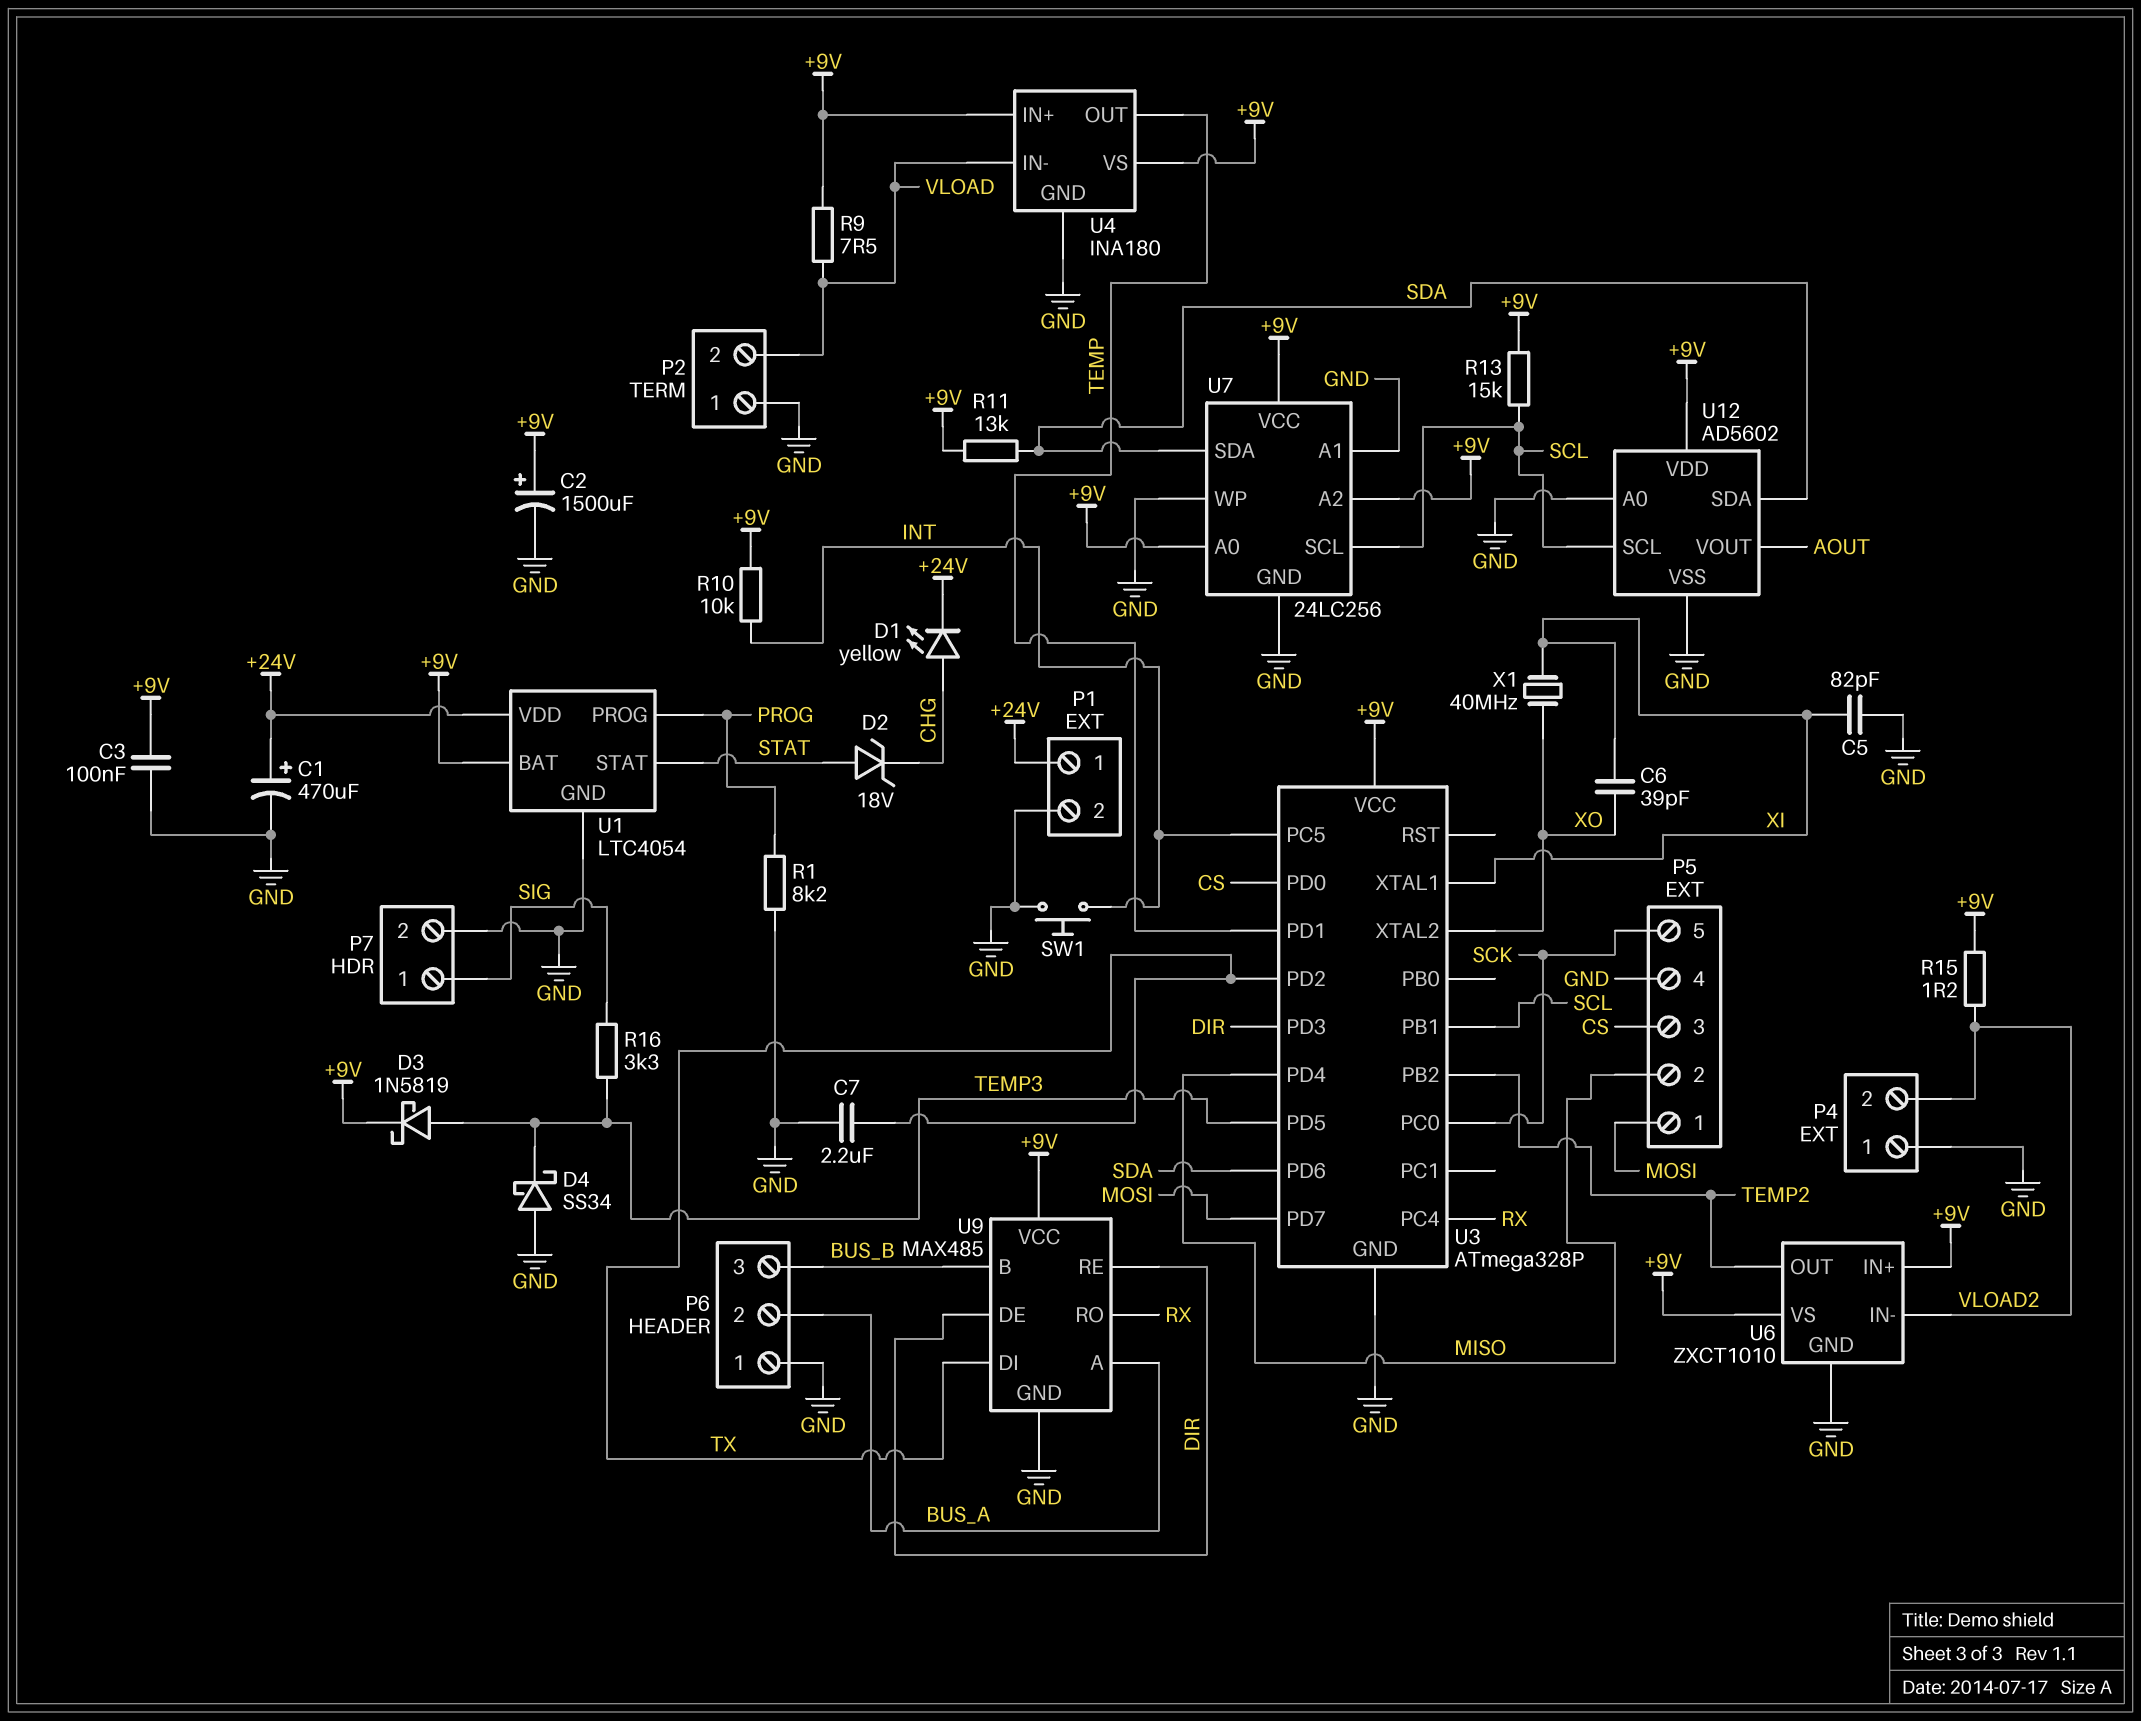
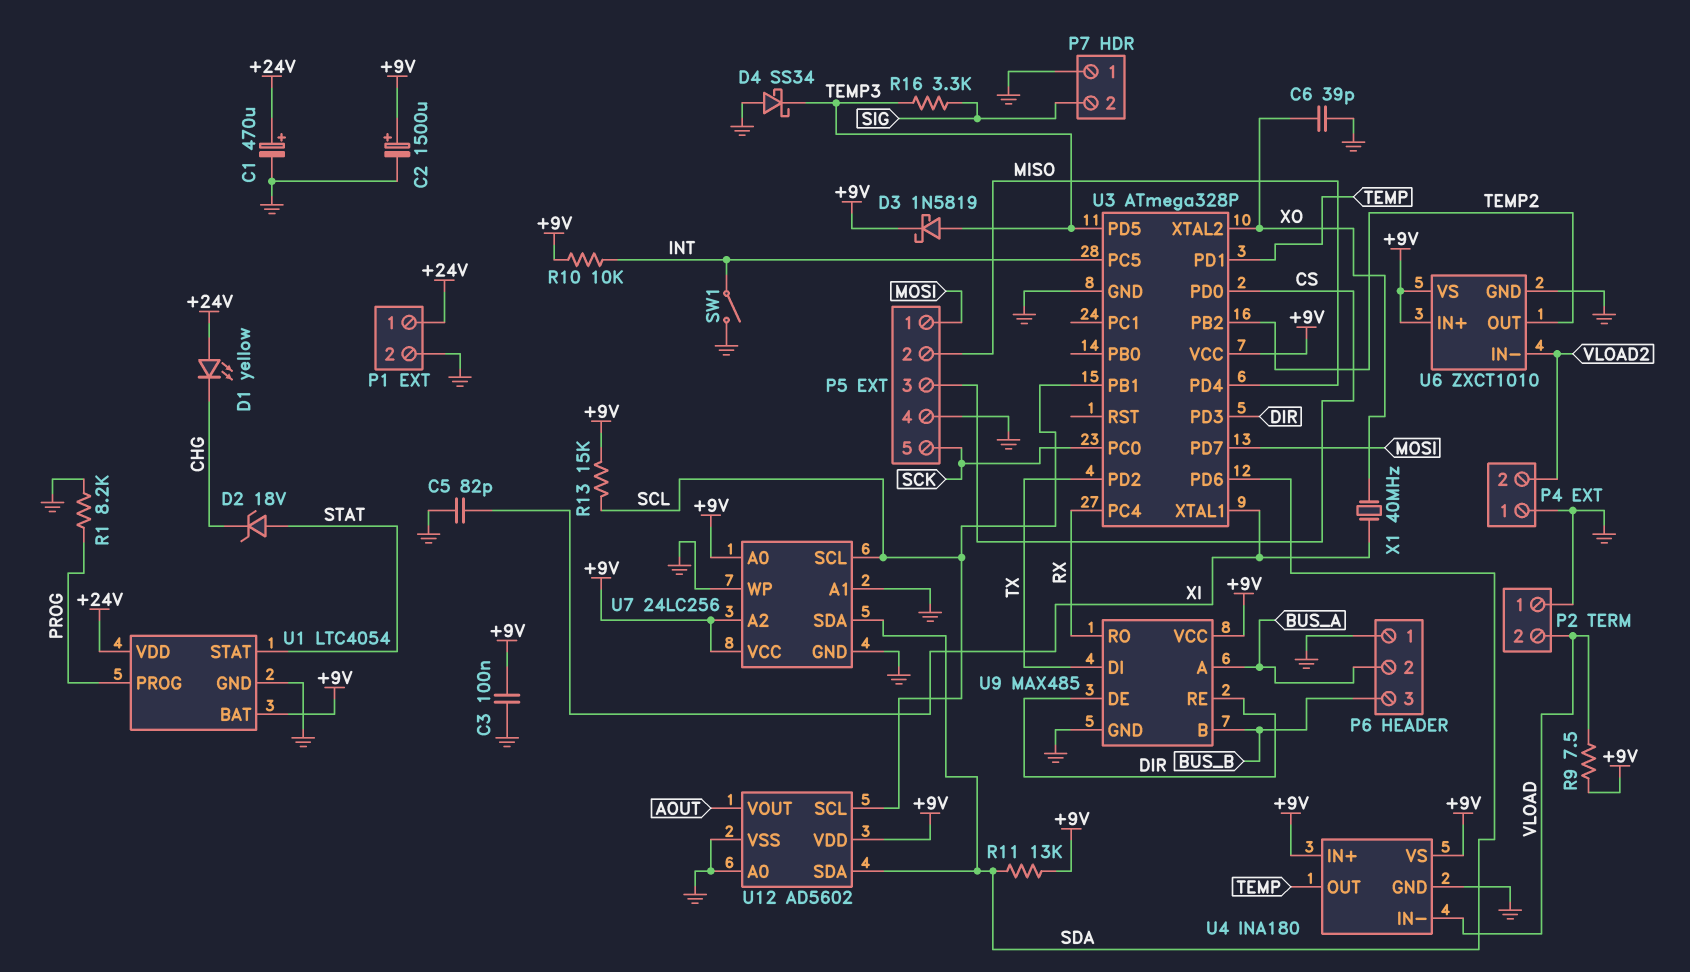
C6: 39pF (XI, XO) -> 39pF (GND, XO)
C7: 2.2uF (GND, TX) -> none
D1: LED yellow (A CHG, K +24V) -> LED yellow (A +24V, K CHG)
P7 pin 1: SIG -> GND
P7 pin 2: GND -> SIG
R15: 1.2 (+9V, VLOAD2) -> none
SW1: button (GND, INT) -> switch (GND, INT)

